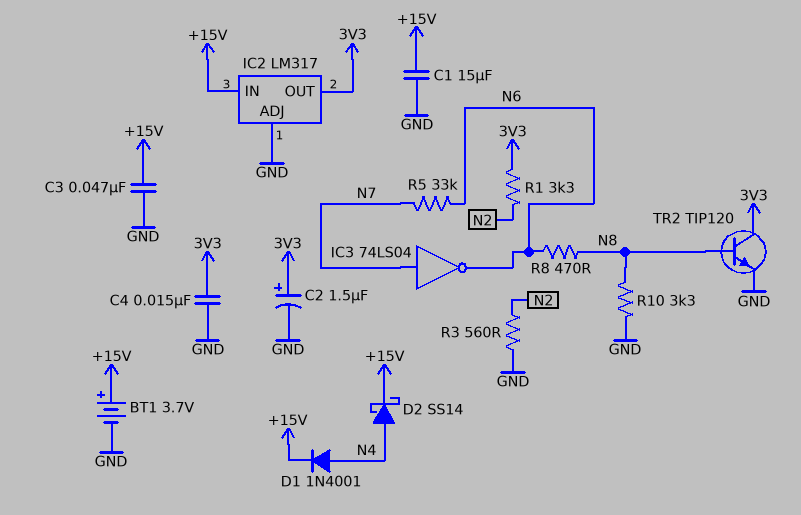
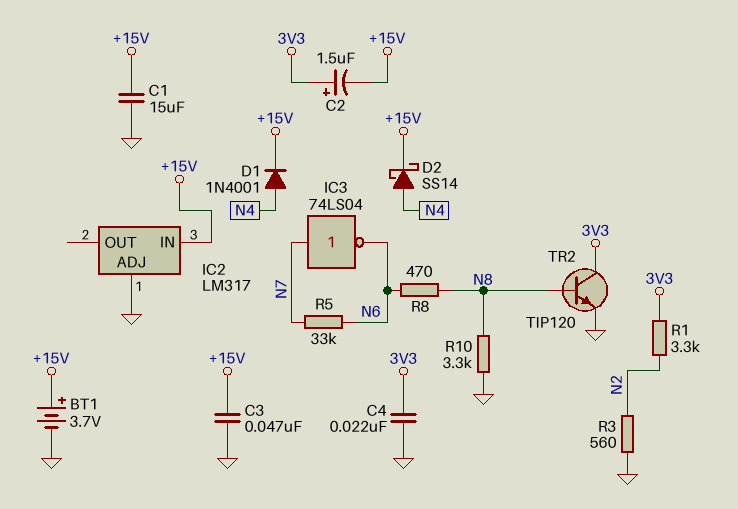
C2: 1.5uF (plus 3V3, minus GND) -> 1.5uF (plus 3V3, minus +15V)
C4: 15nF (3V3, GND) -> 22nF (3V3, GND)
IC2 pin OUT: 3V3 -> none

